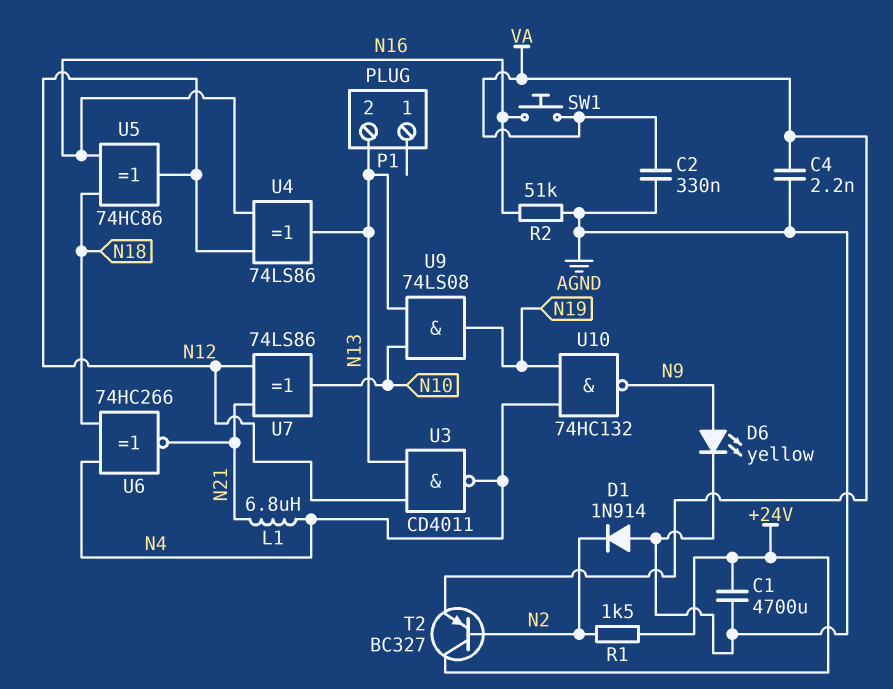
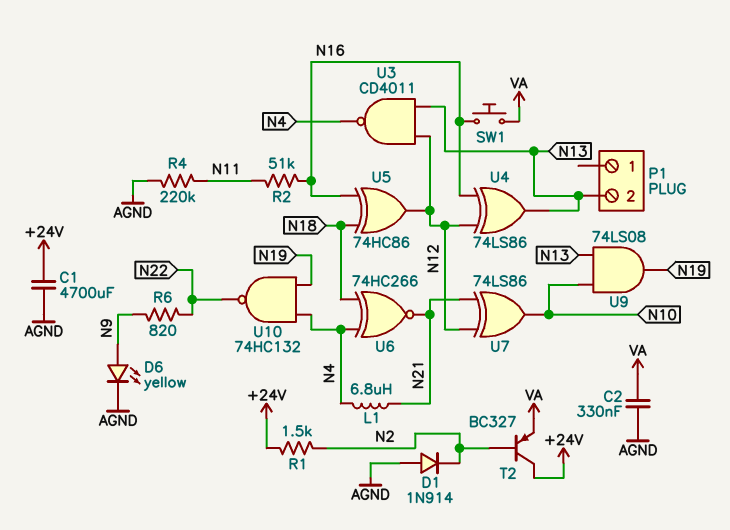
C4: 2.2nF (AGND, VA) -> none
R2: 51k (AGND, N16) -> 51k (N11, N16)
R4: none -> 220k (AGND, N11)
R6: none -> 820 (N9, N22)
U10: NAND 74HC132 (in N4, in N19, out N9) -> NAND 74HC132 (in N4, in N19, out N22)

